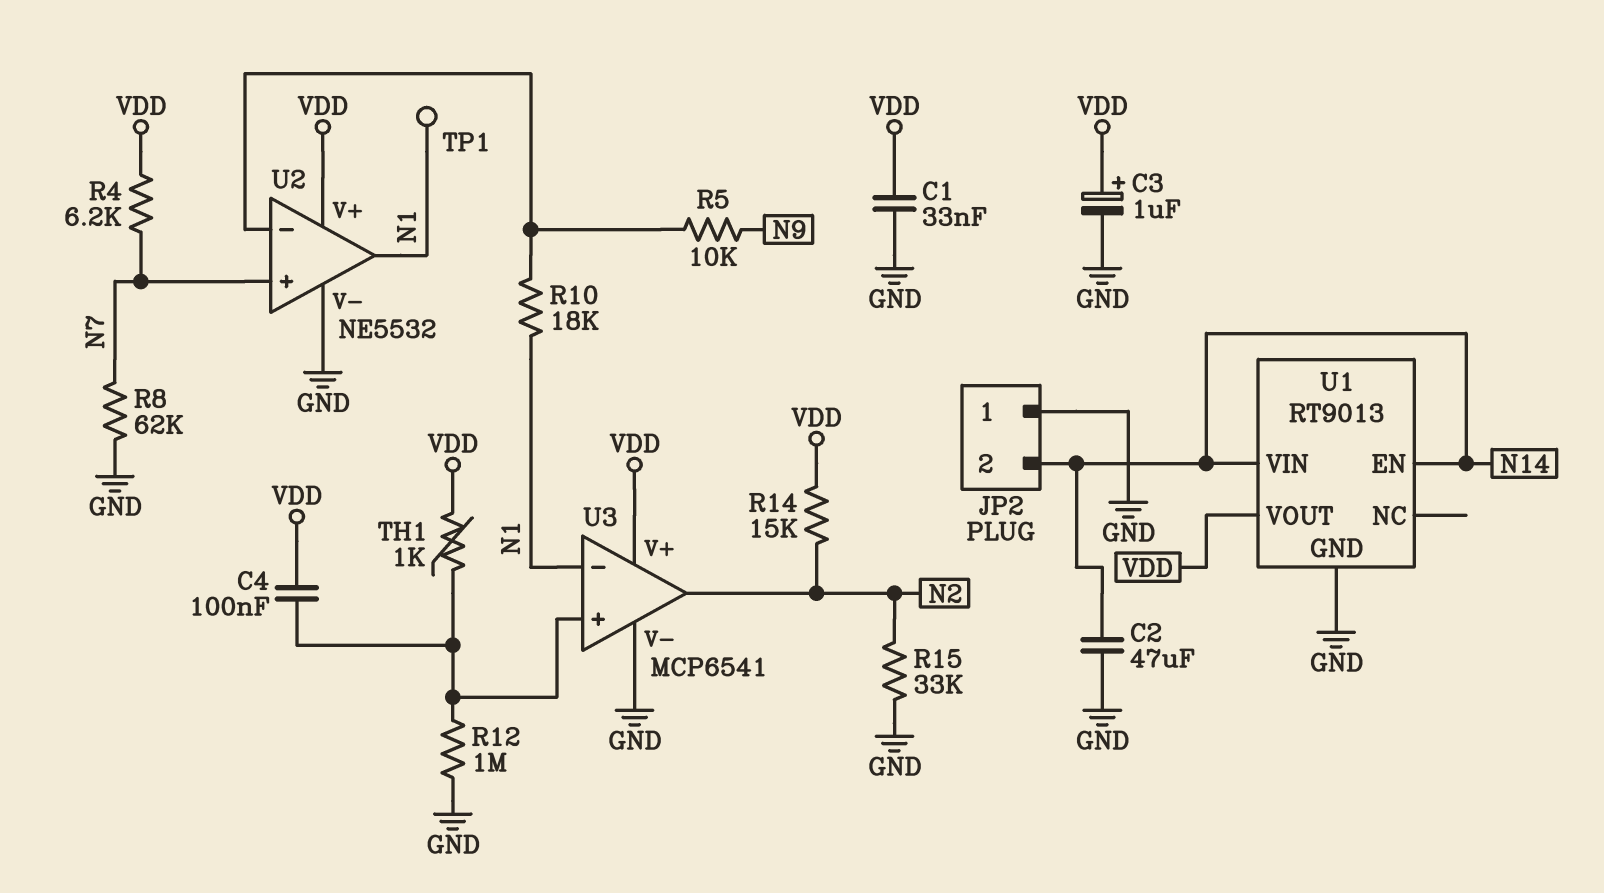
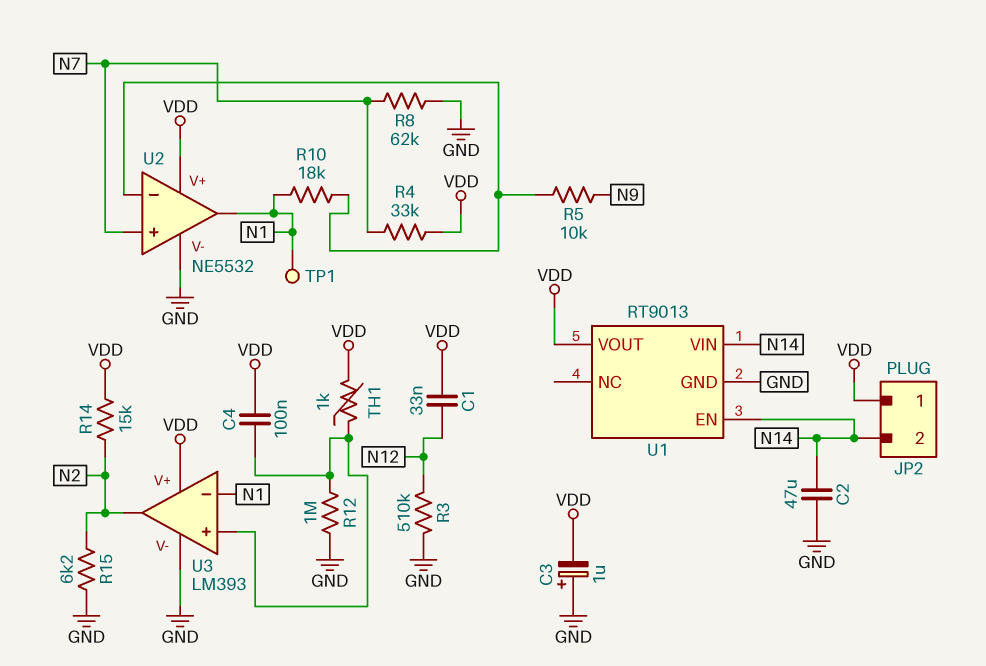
C1: 33nF (GND, VDD) -> 33nF (N12, VDD)
C3: 1uF (plus VDD, minus GND) -> 1uF (plus GND, minus VDD)
JP2 pin 1: GND -> VDD
R3: none -> 510k (GND, N12)
R4: 6.2k (N7, VDD) -> 33k (N7, VDD)
R15: 33k (GND, N2) -> 6.2k (GND, N2)
U3: MCP6541 -> LM393

